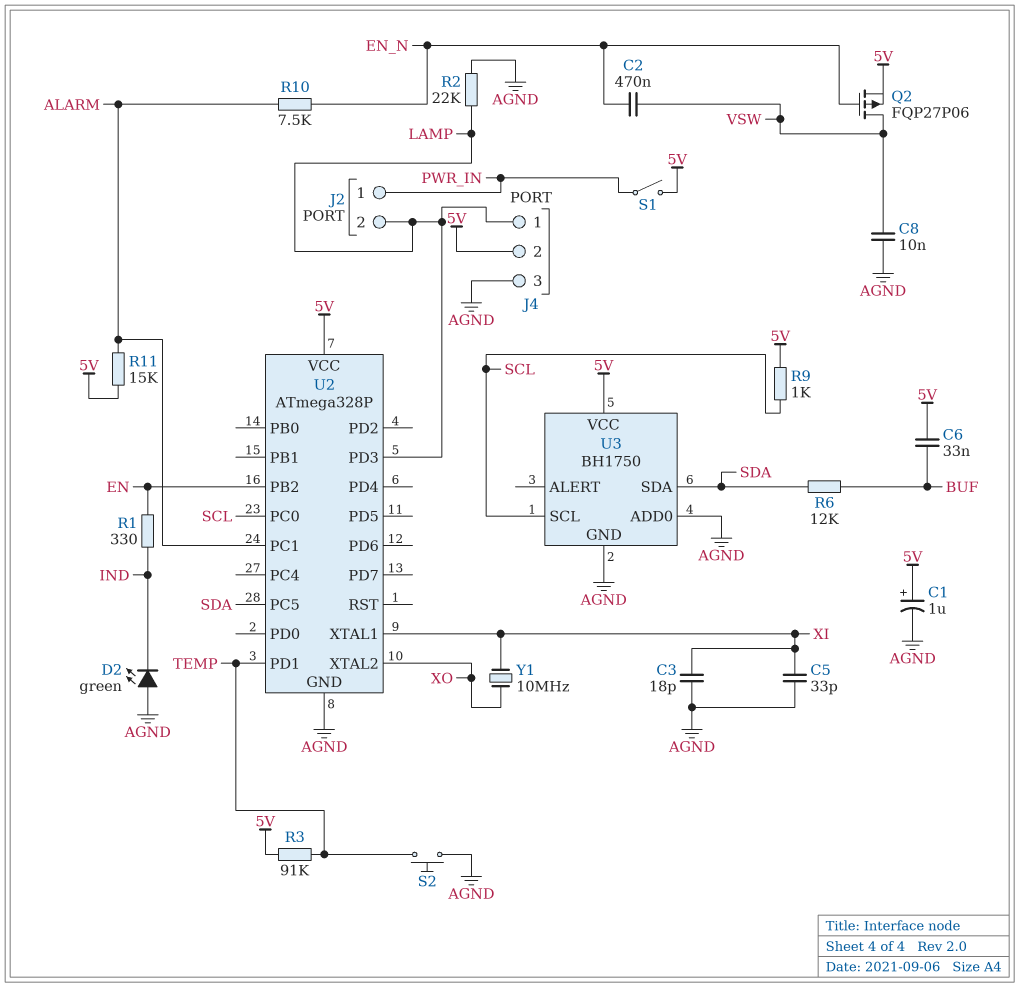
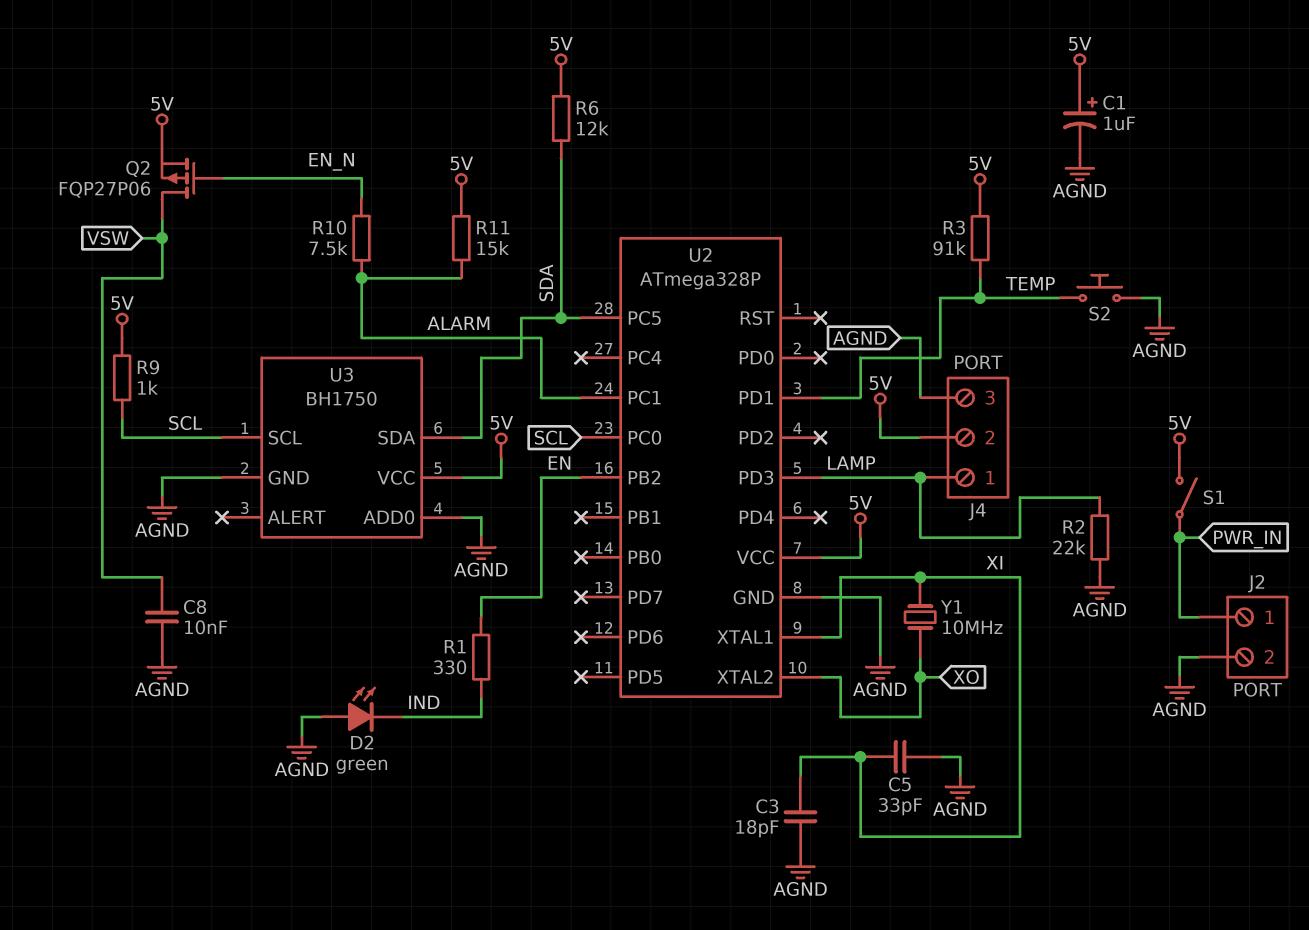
C2: 470nF (EN_N, VSW) -> none
C6: 33nF (5V, BUF) -> none
J2 pin 2: LAMP -> AGND
R6: 12k (BUF, SDA) -> 12k (5V, SDA)

